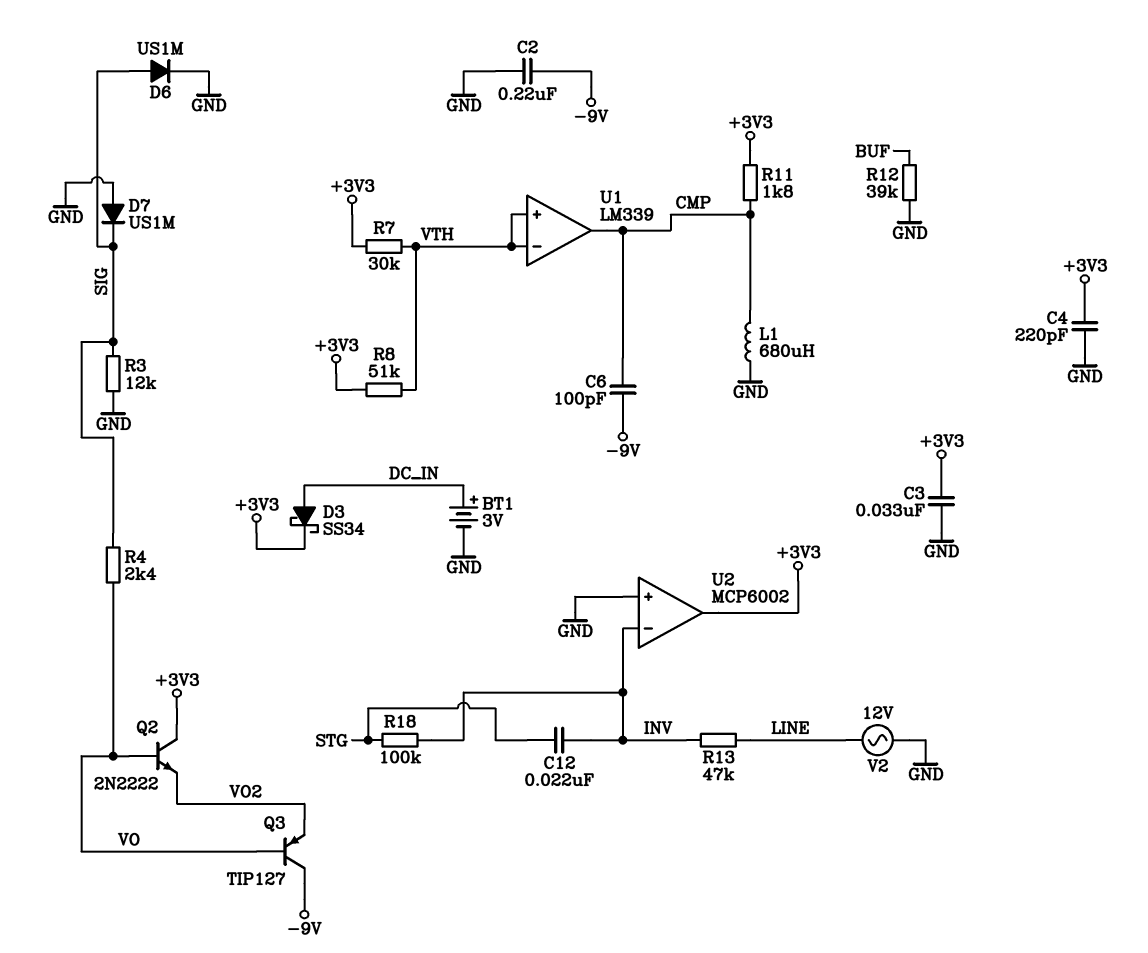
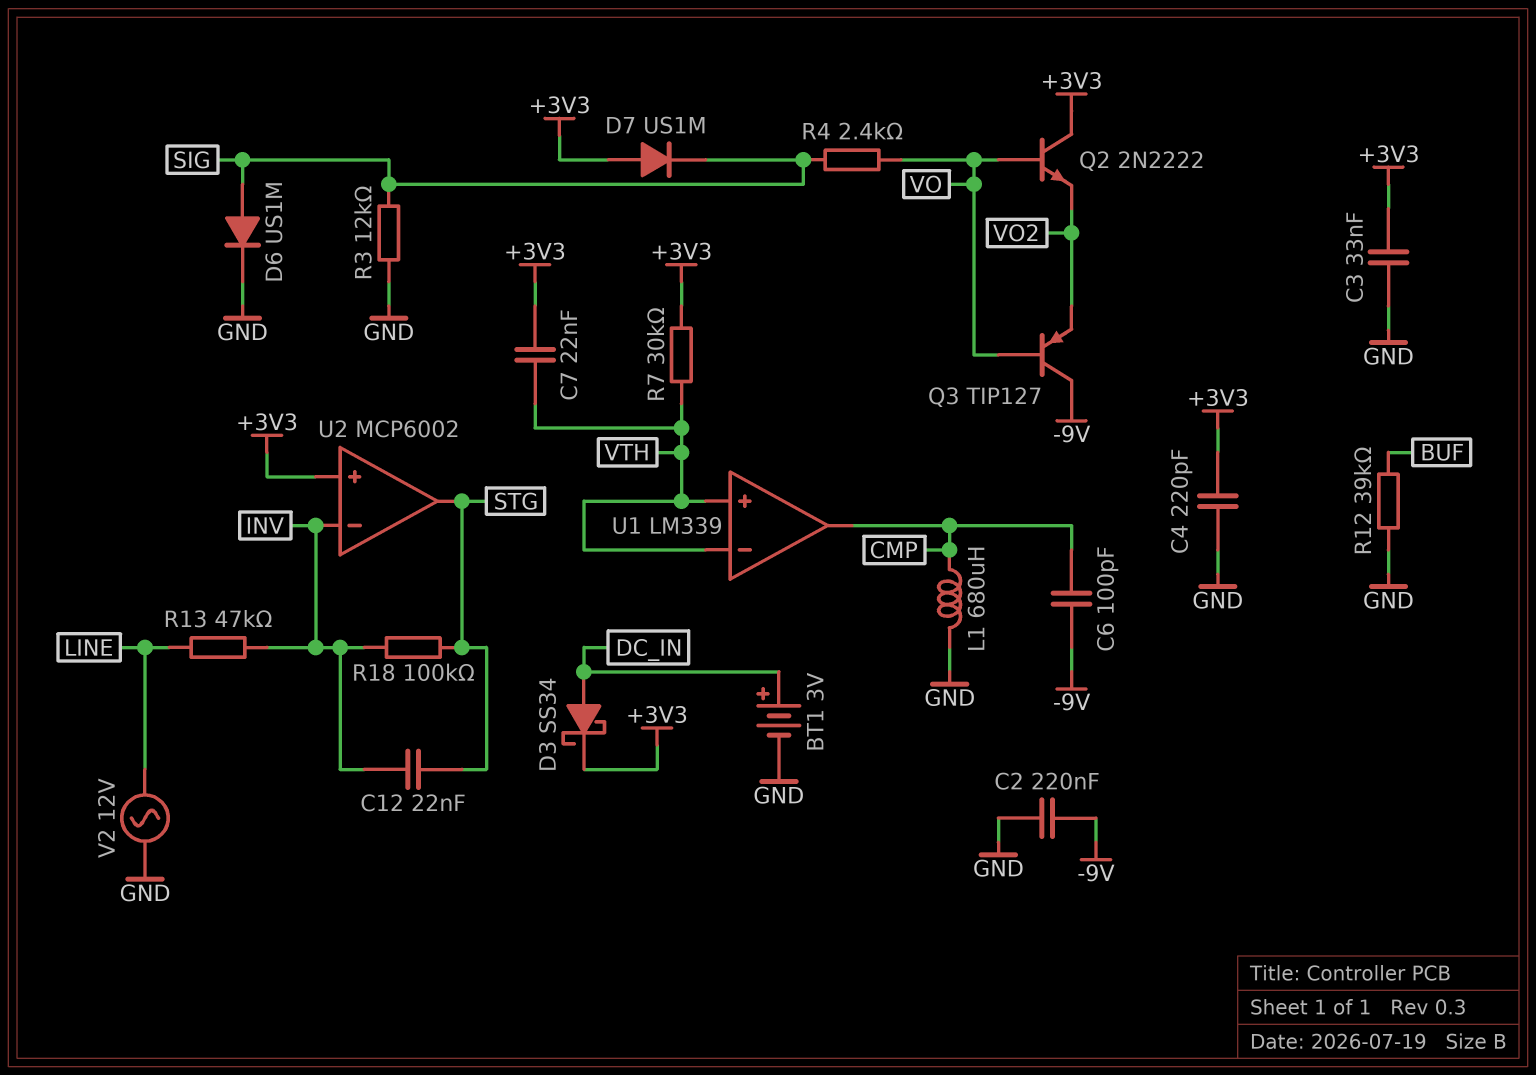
C7: none -> 22nF (+3V3, VTH)
D7: diode US1M (A GND, K SIG) -> diode US1M (A +3V3, K SIG)
R8: 51k (+3V3, VTH) -> none
R11: 1.8k (+3V3, CMP) -> none
U2 pin in+: GND -> +3V3
U2 pin out: +3V3 -> STG

